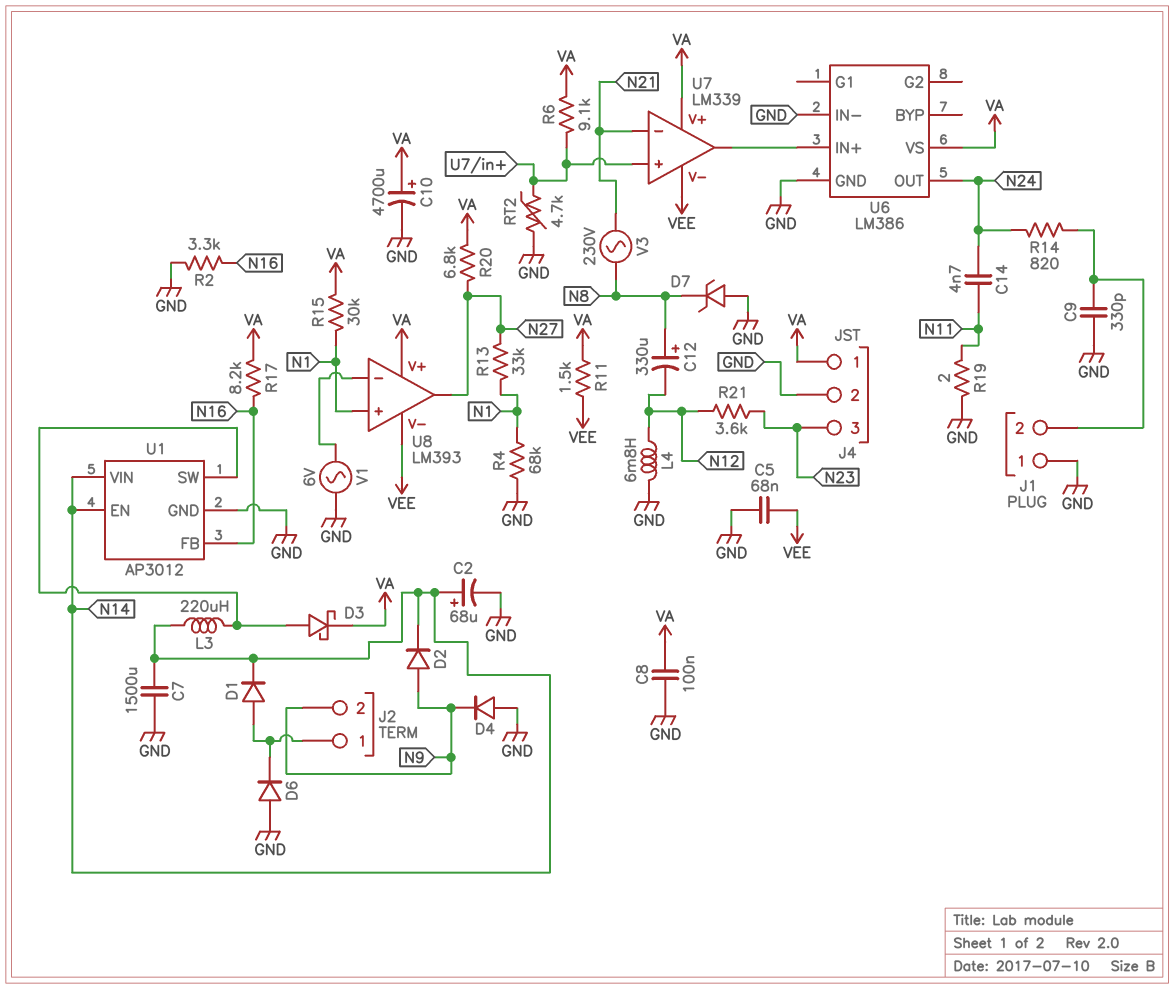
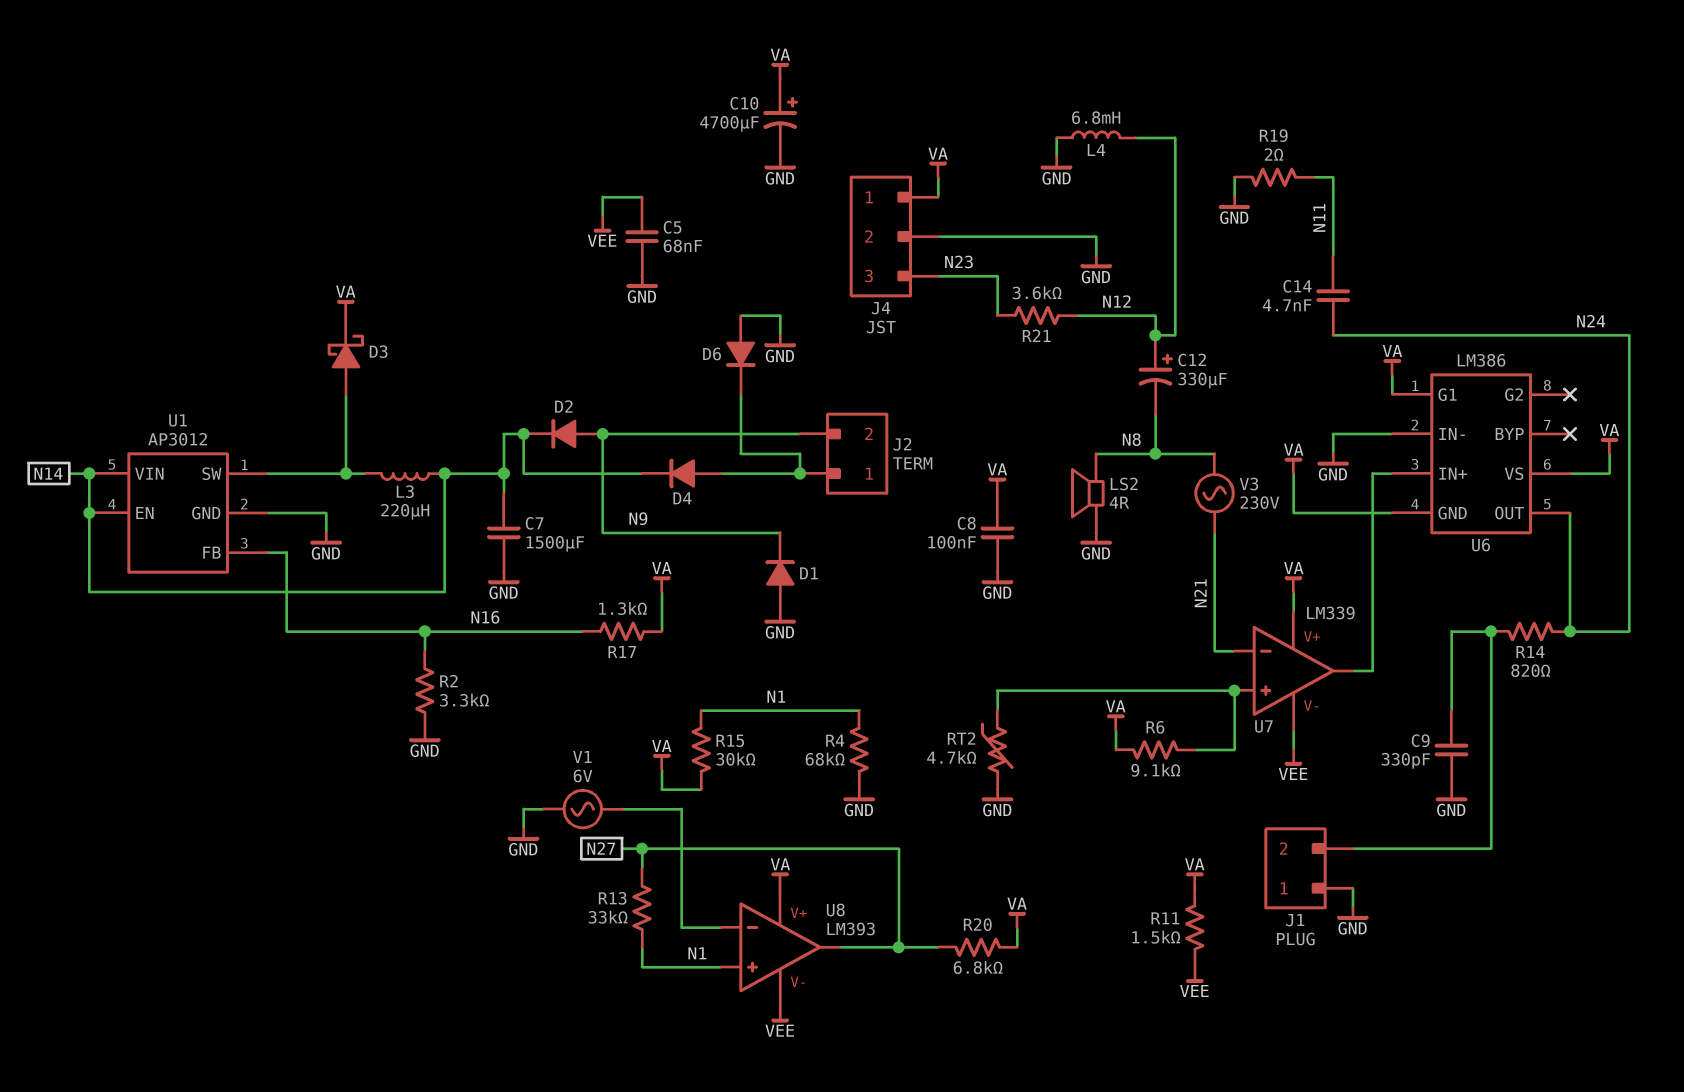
C2: 68uF (plus N14, minus GND) -> none
C12: 330uF (plus N8, minus N12) -> 330uF (plus N12, minus N8)
D1: diode (A J2/1, K N14) -> diode (A GND, K N9)
D4: diode (A GND, K N9) -> diode (A J2/1, K N14)
D7: zener (A GND, K N8) -> none
LS2: none -> speaker 4R (GND, N8)
R17: 8.2k (N16, VA) -> 1.3k (N16, VA)
U6 pin G1: none -> VA
U6 pin GND: GND -> VA

